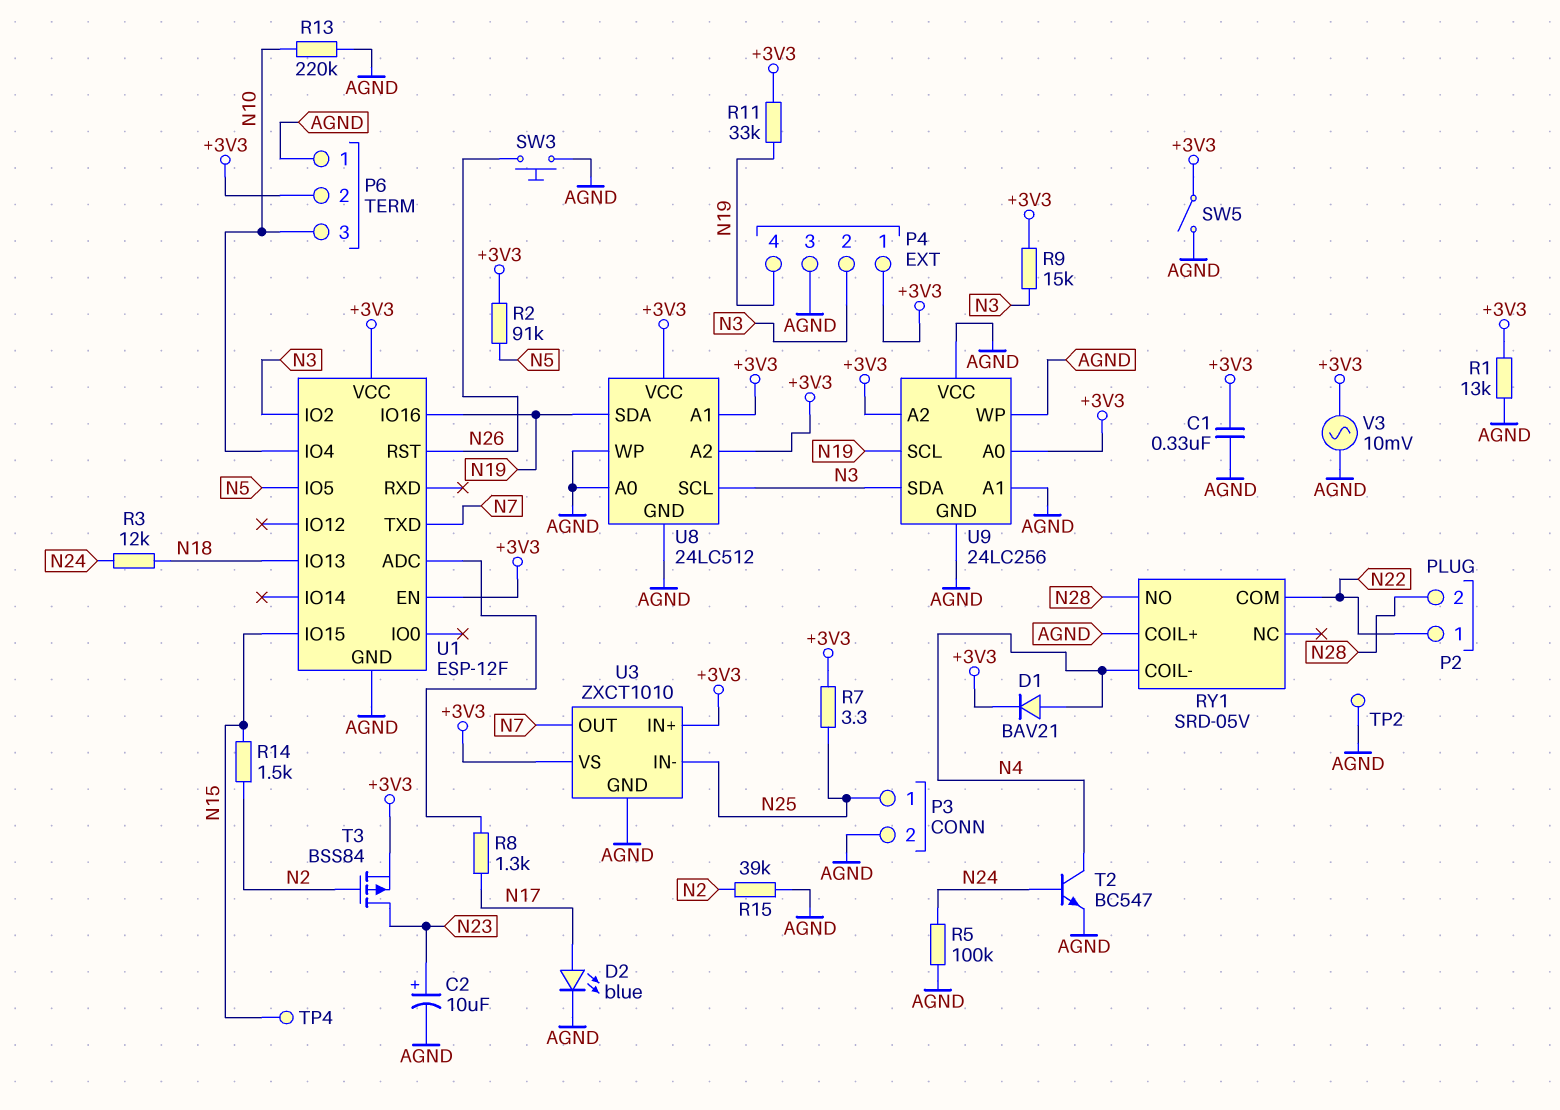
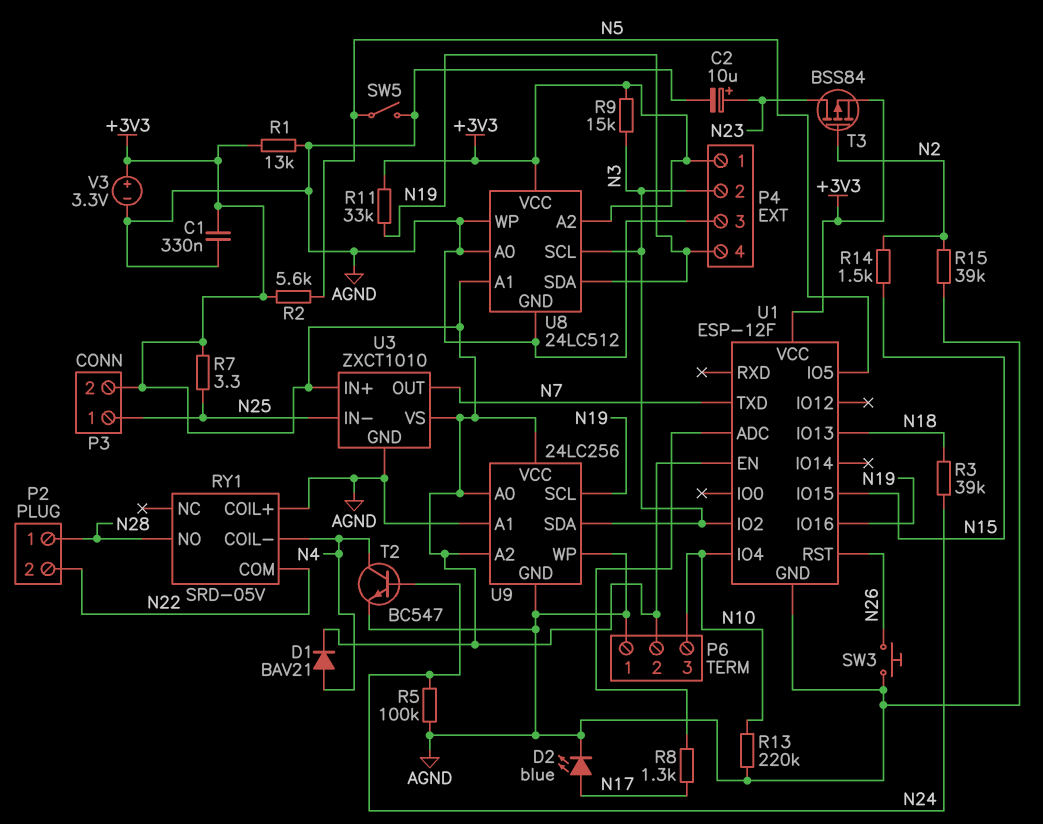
P2 pin 1: N22 -> N28
P2 pin 2: N28 -> N22
P3 pin 2: AGND -> +3V3
R2: 91k (+3V3, N5) -> 5.6k (+3V3, N5)
R3: 12k (N18, N24) -> 39k (N18, N24)
SW5: switch (+3V3, AGND) -> switch (AGND, N5)
TP2: test point (AGND) -> none
TP4: test point (N15) -> none
U9 pin VCC: AGND -> +3V3
V3: AC 10mV (+3V3, AGND) -> 3.3V (plus +3V3, minus AGND)

